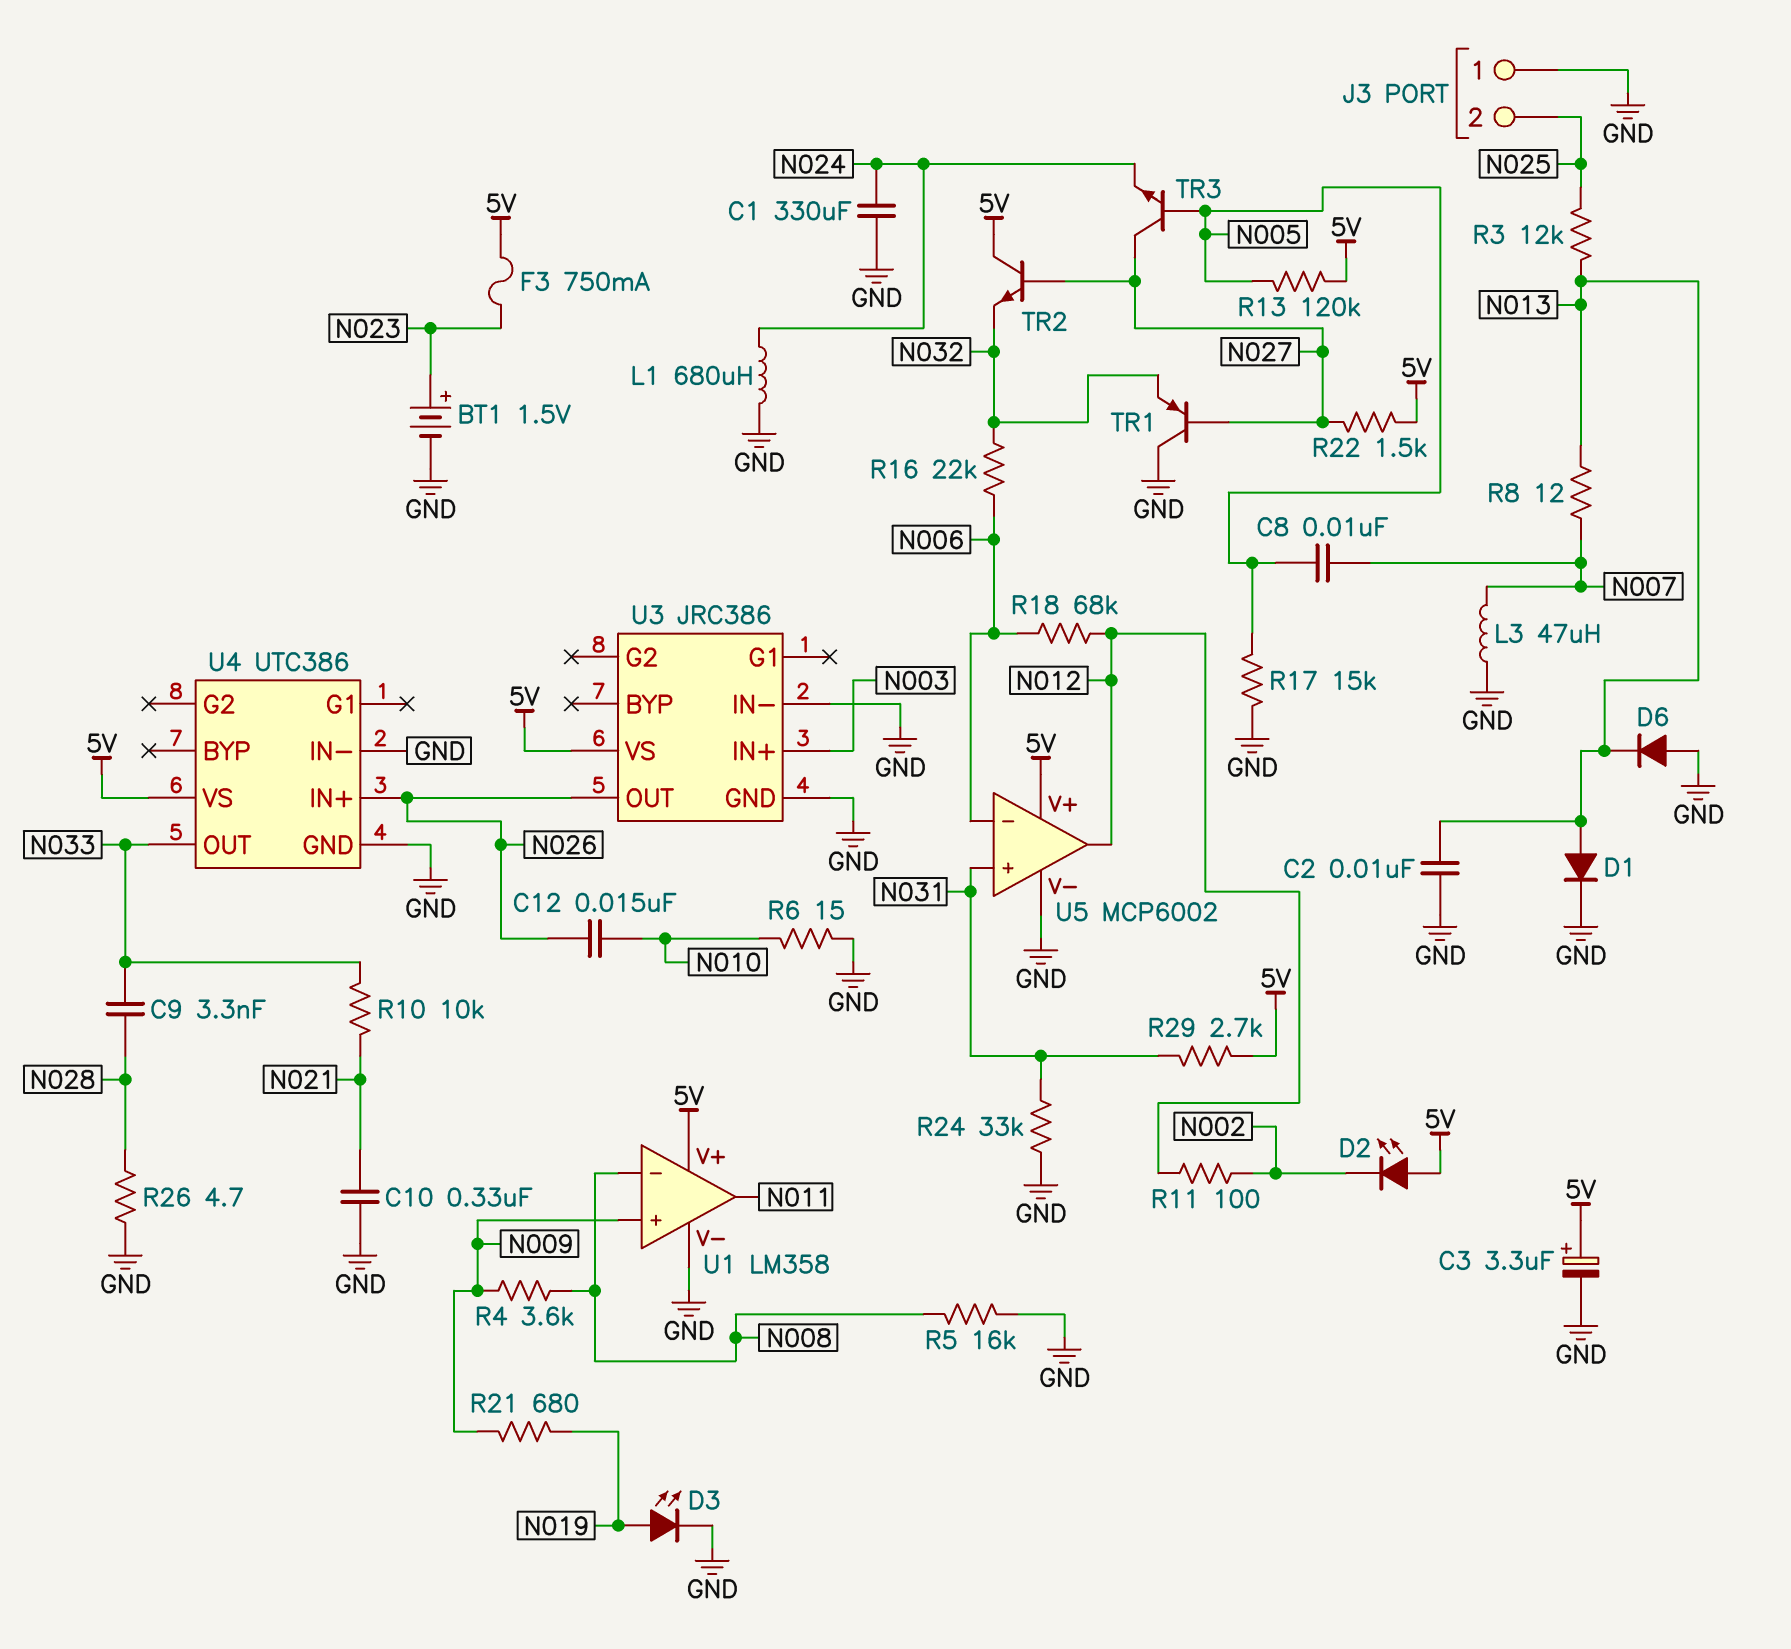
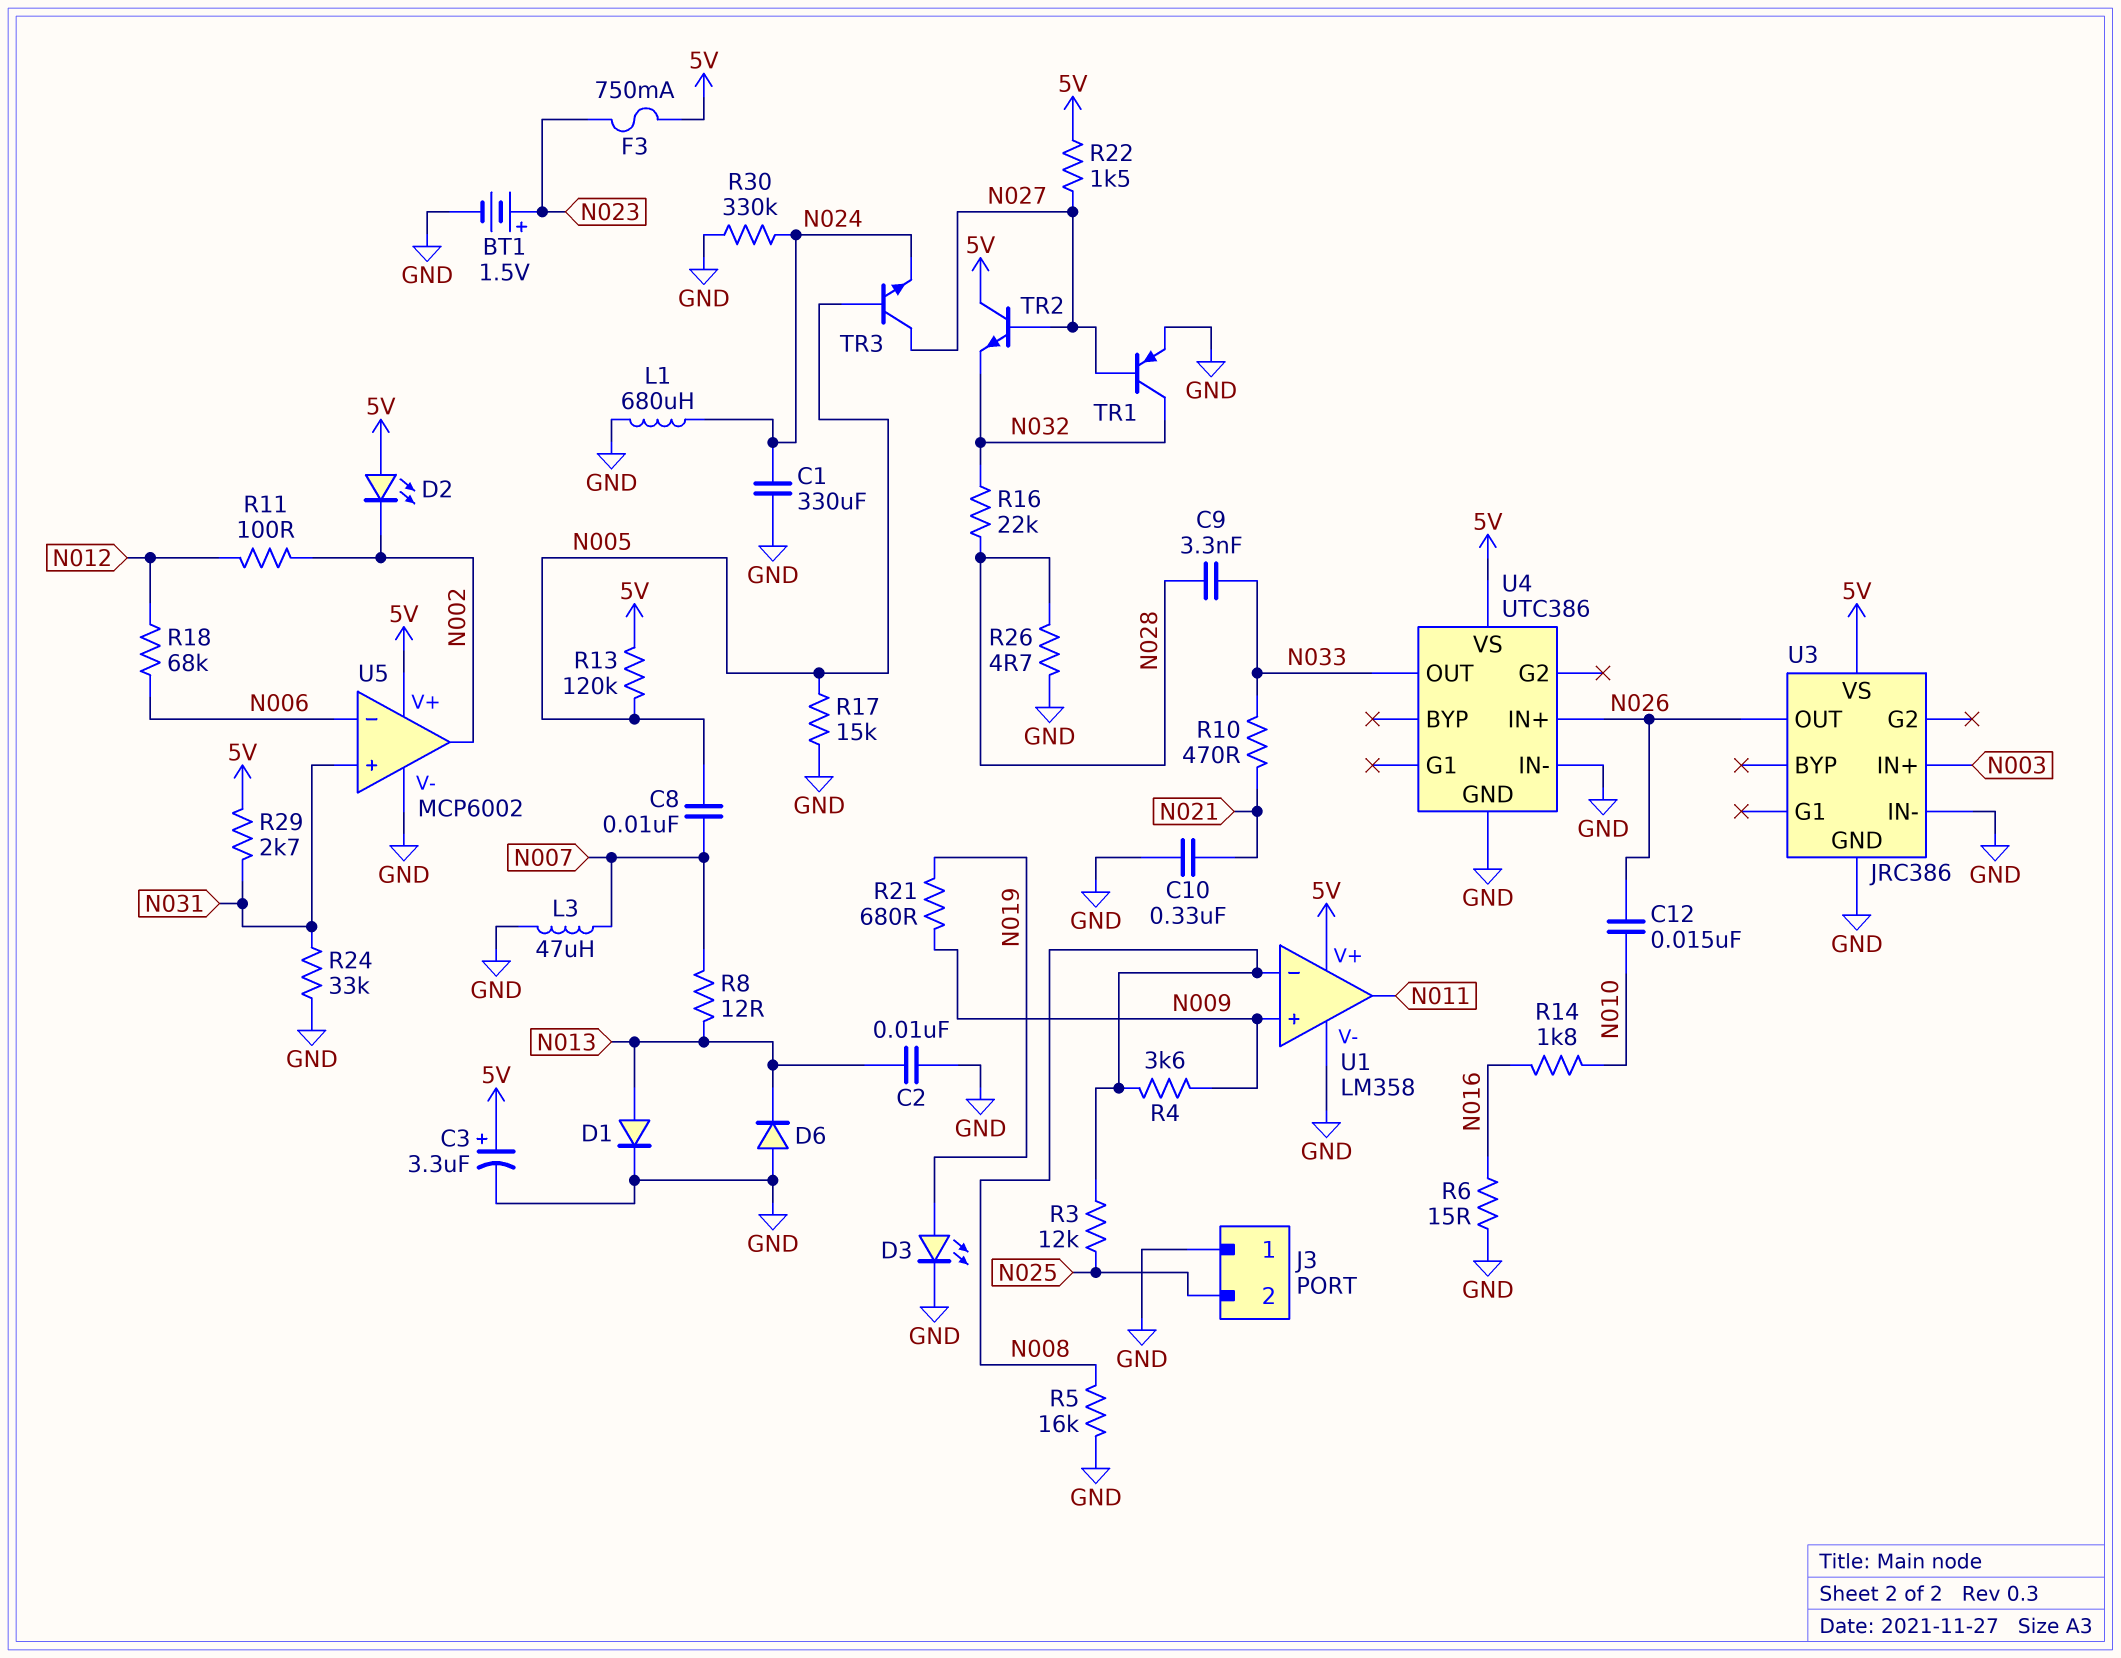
R3: 12k (N013, N025) -> 12k (N008, N025)
R6: 15 (GND, N010) -> 15 (GND, N016)
R10: 10k (N021, N033) -> 470 (N021, N033)
R14: none -> 1.8k (N010, N016)
R16: 22k (N006, N032) -> 22k (N028, N032)
R30: none -> 330k (GND, N024)
TR1: PNP (B N027, C GND, E N032) -> PNP (B N027, C N032, E GND)
U5 pin out: N012 -> N002

